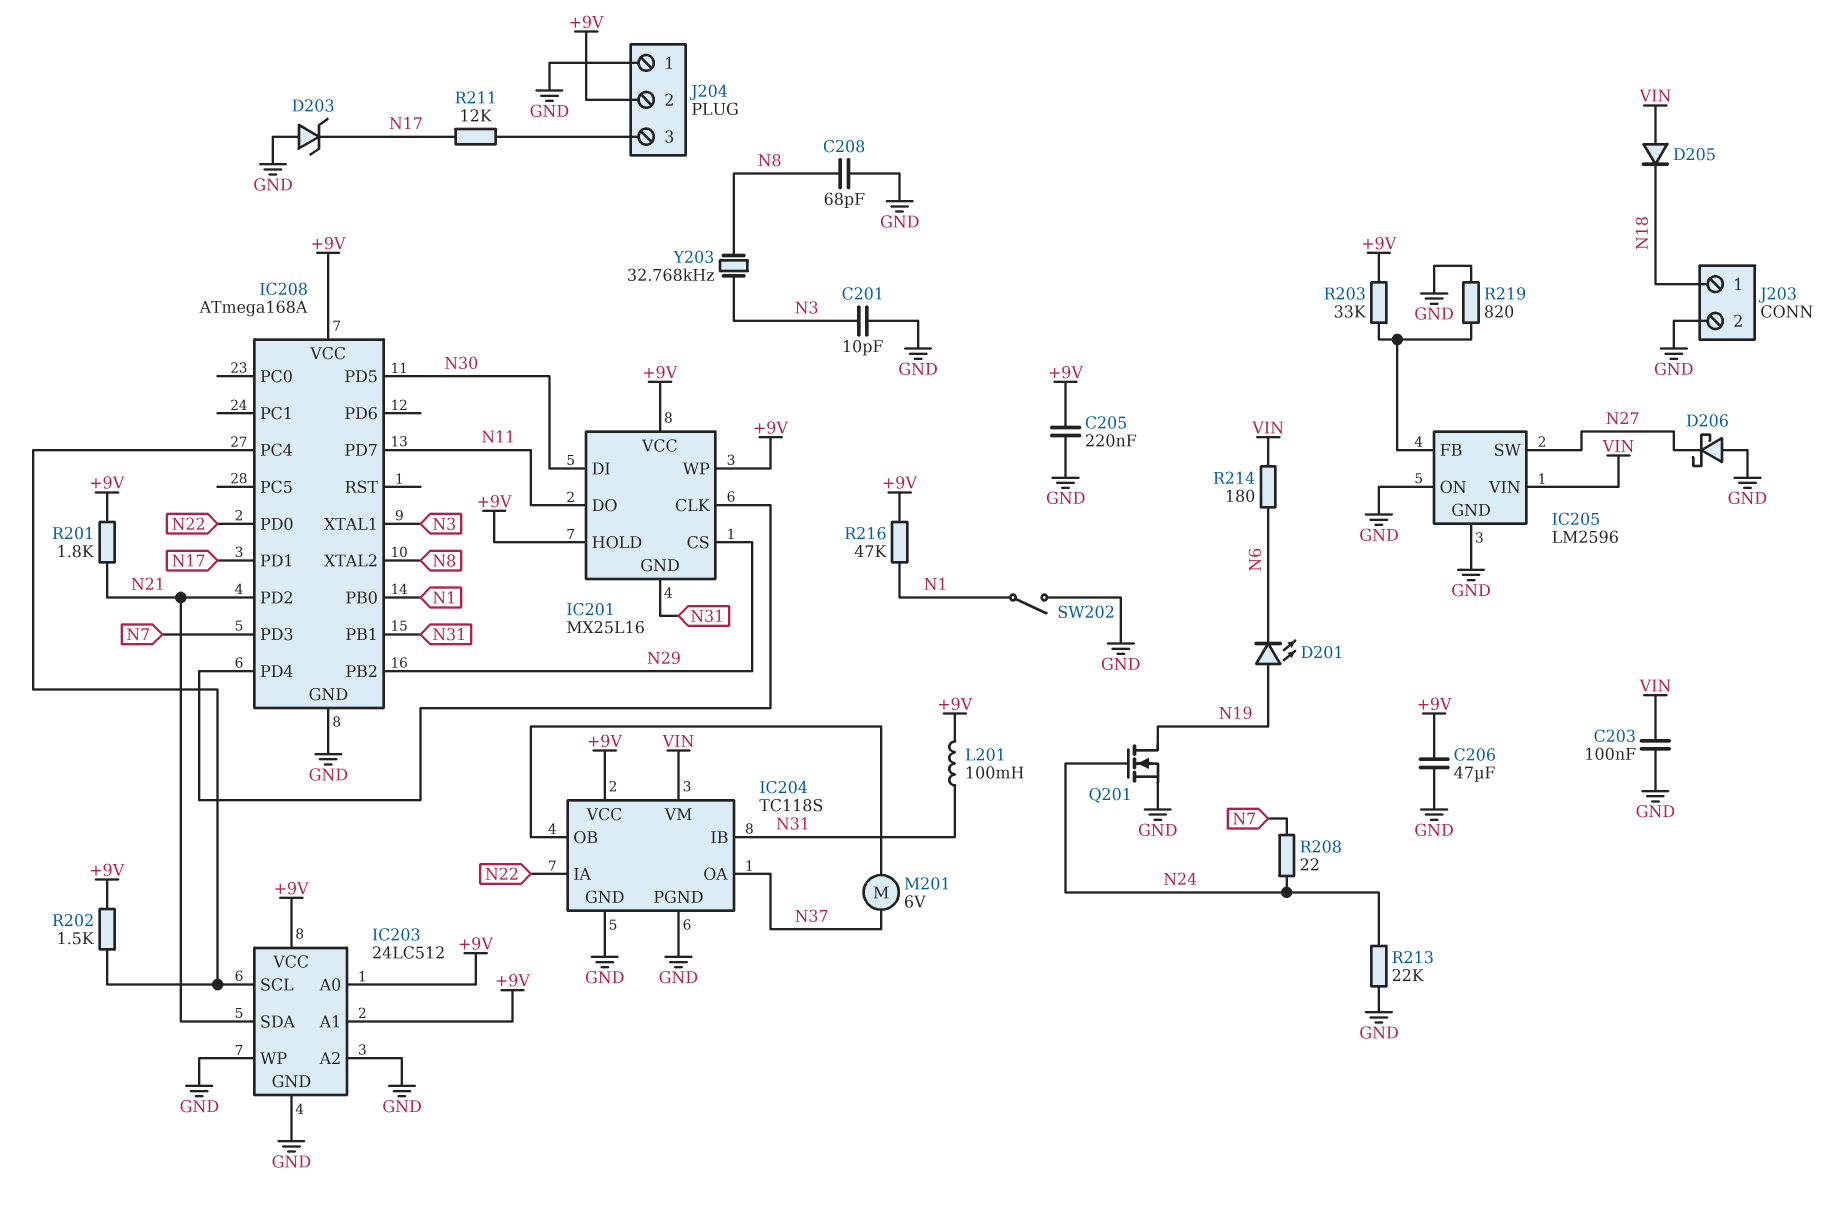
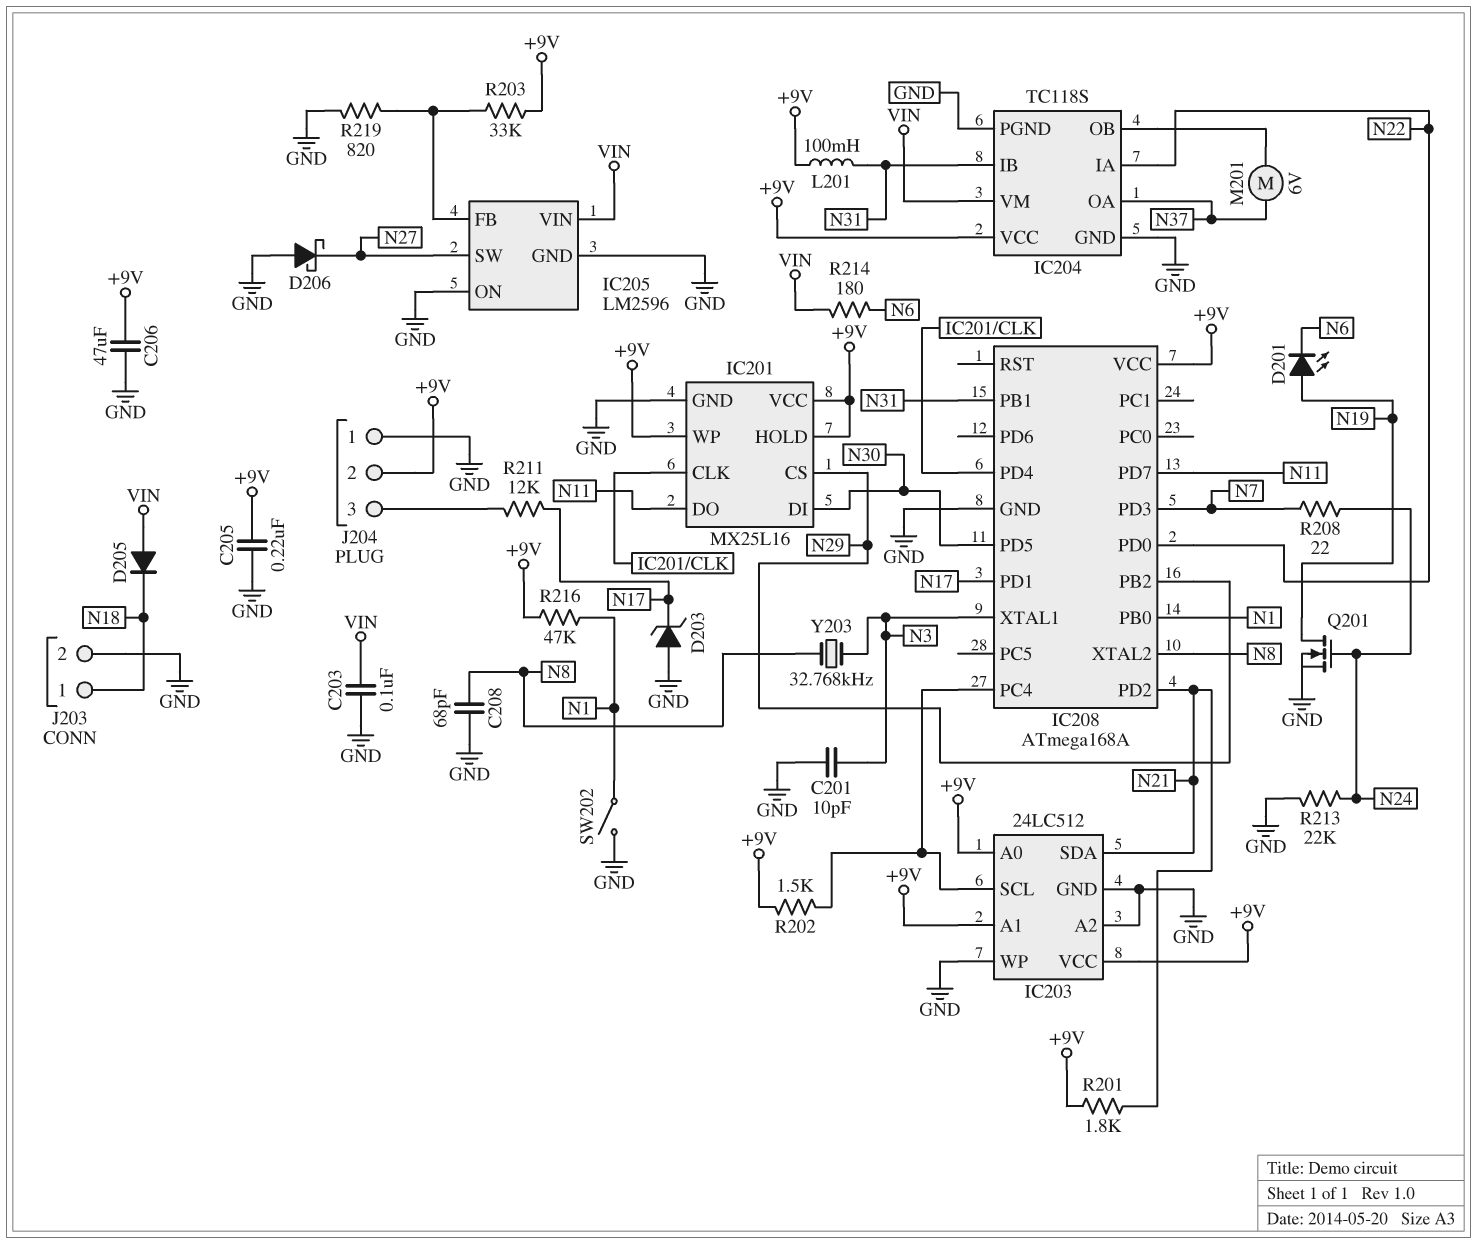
IC201 pin GND: N31 -> GND

